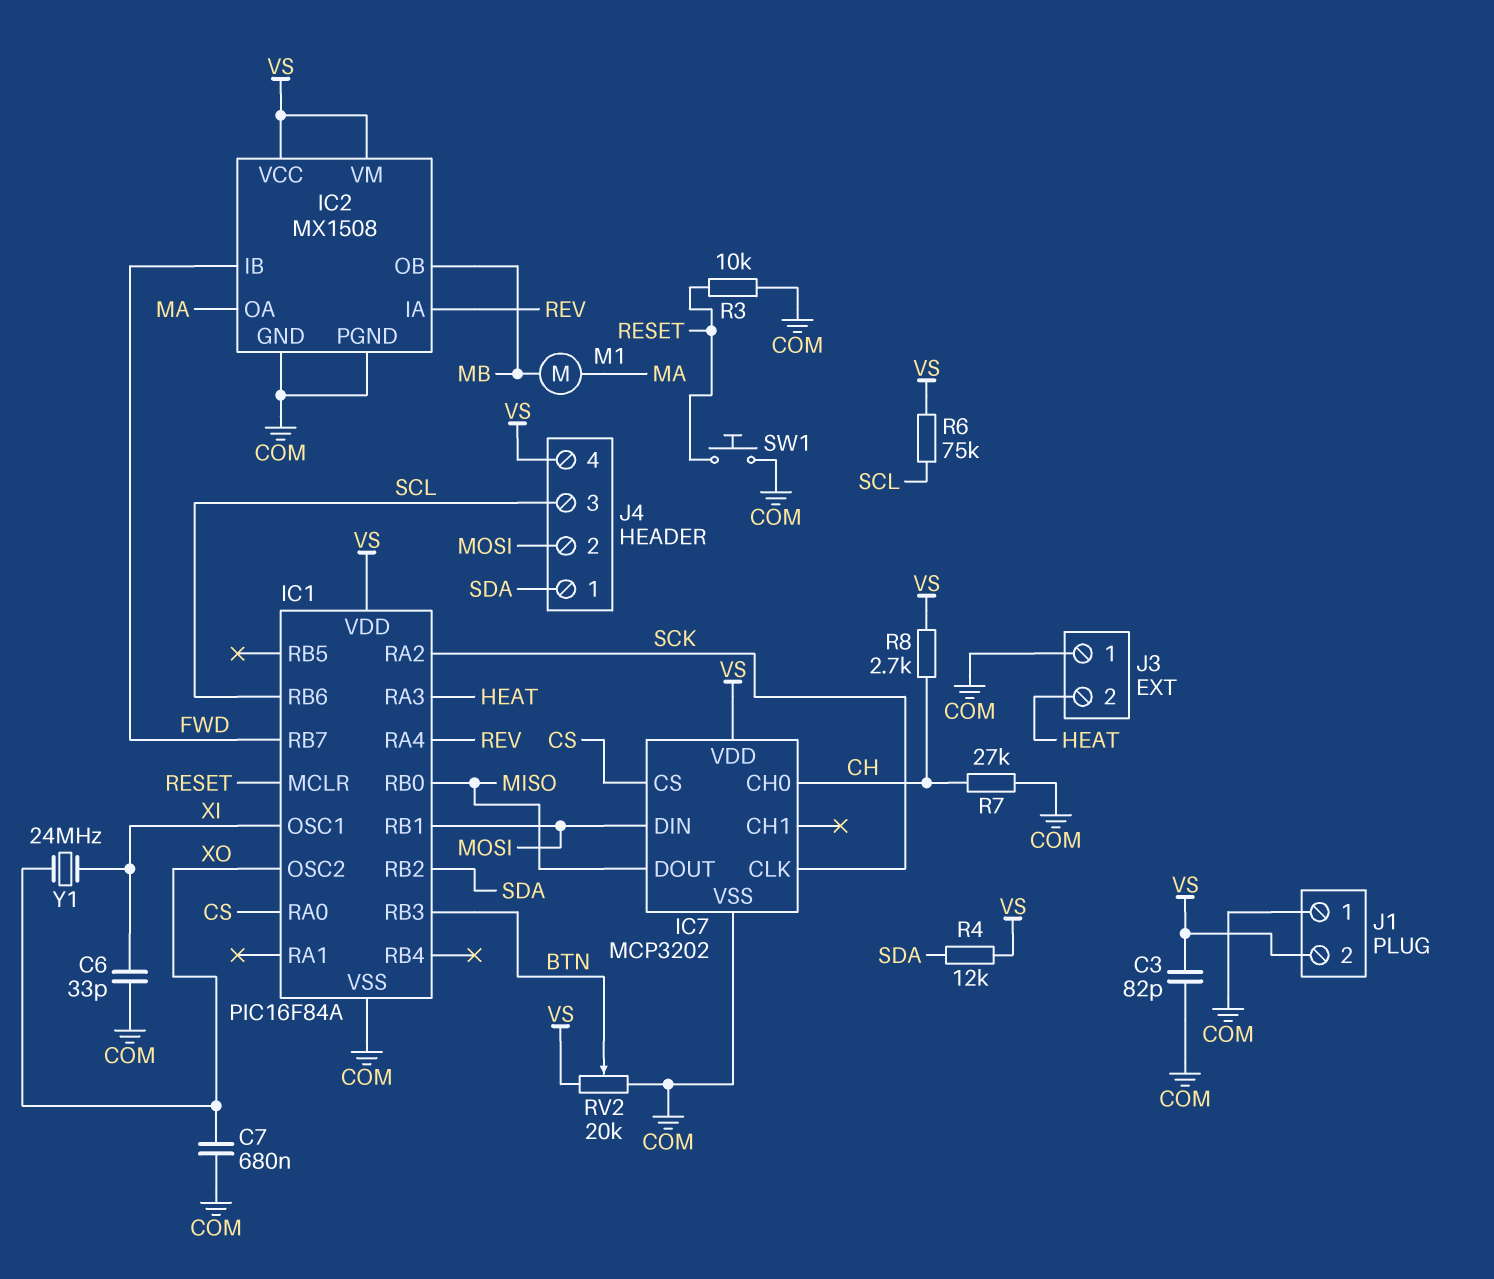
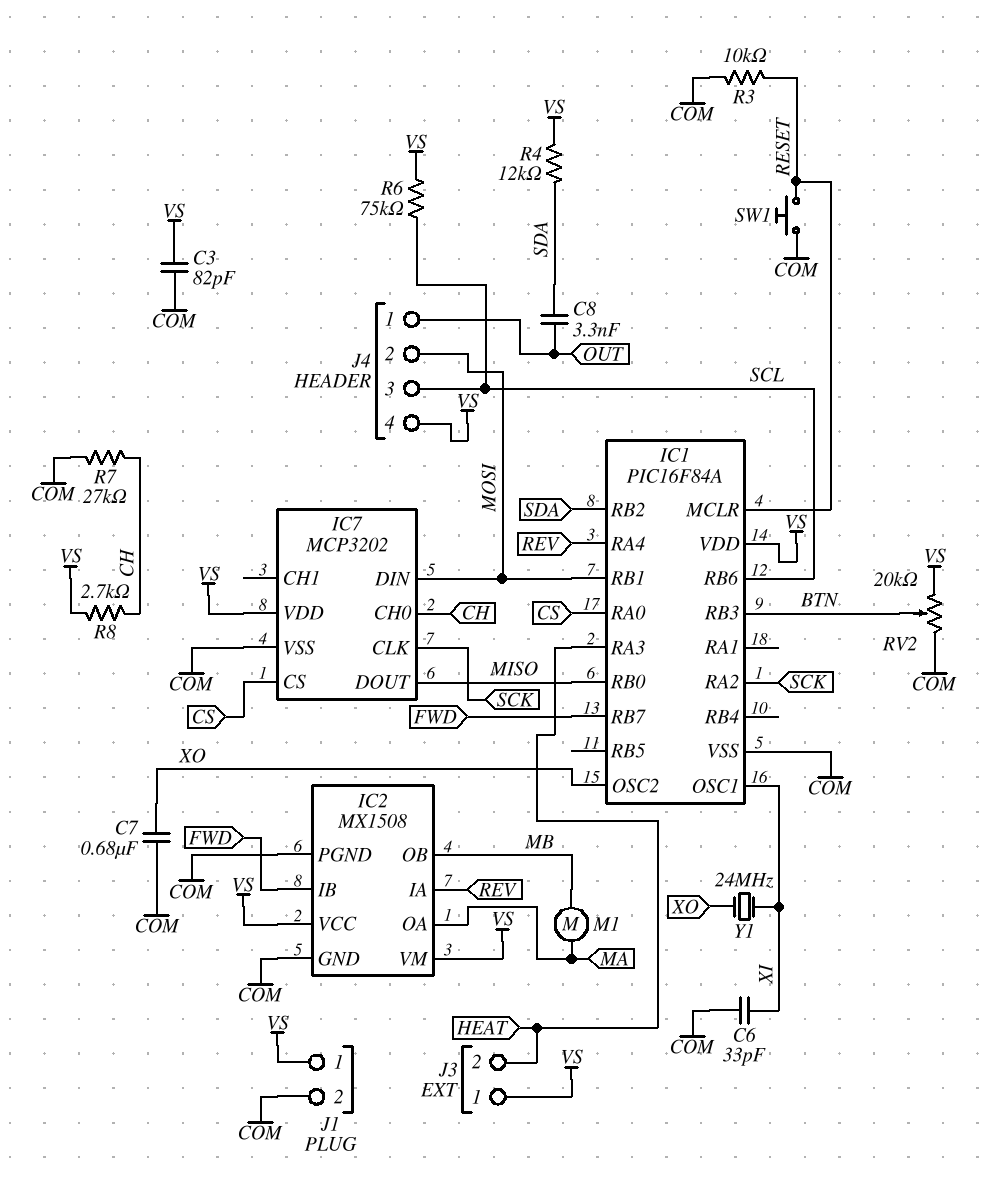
C8: none -> 3.3nF (OUT, SDA)
J1 pin 1: COM -> VS
J1 pin 2: VS -> COM
J3 pin 1: COM -> VS
J4 pin 1: SDA -> OUT

